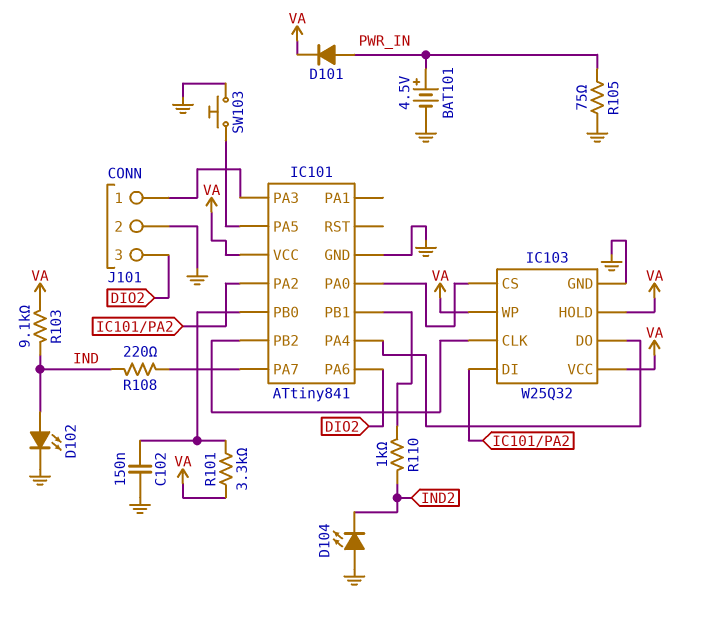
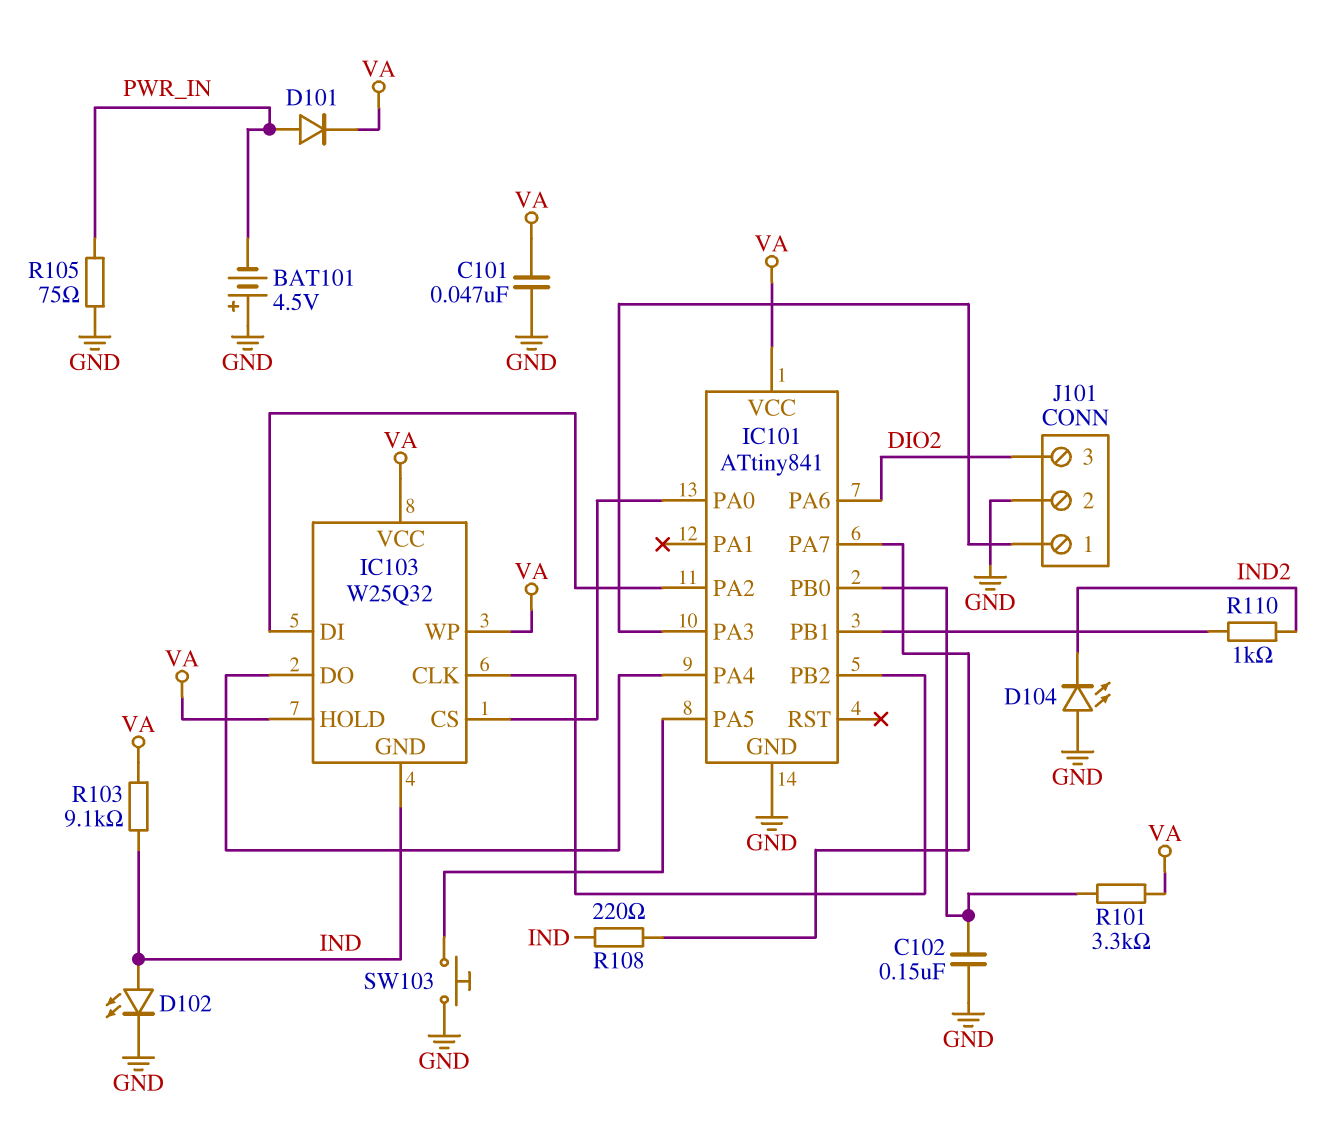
BAT101: 4.5V (plus PWR_IN, minus GND) -> 4.5V (plus GND, minus PWR_IN)
C101: none -> 47nF (GND, VA)
IC103 pin GND: GND -> IND

